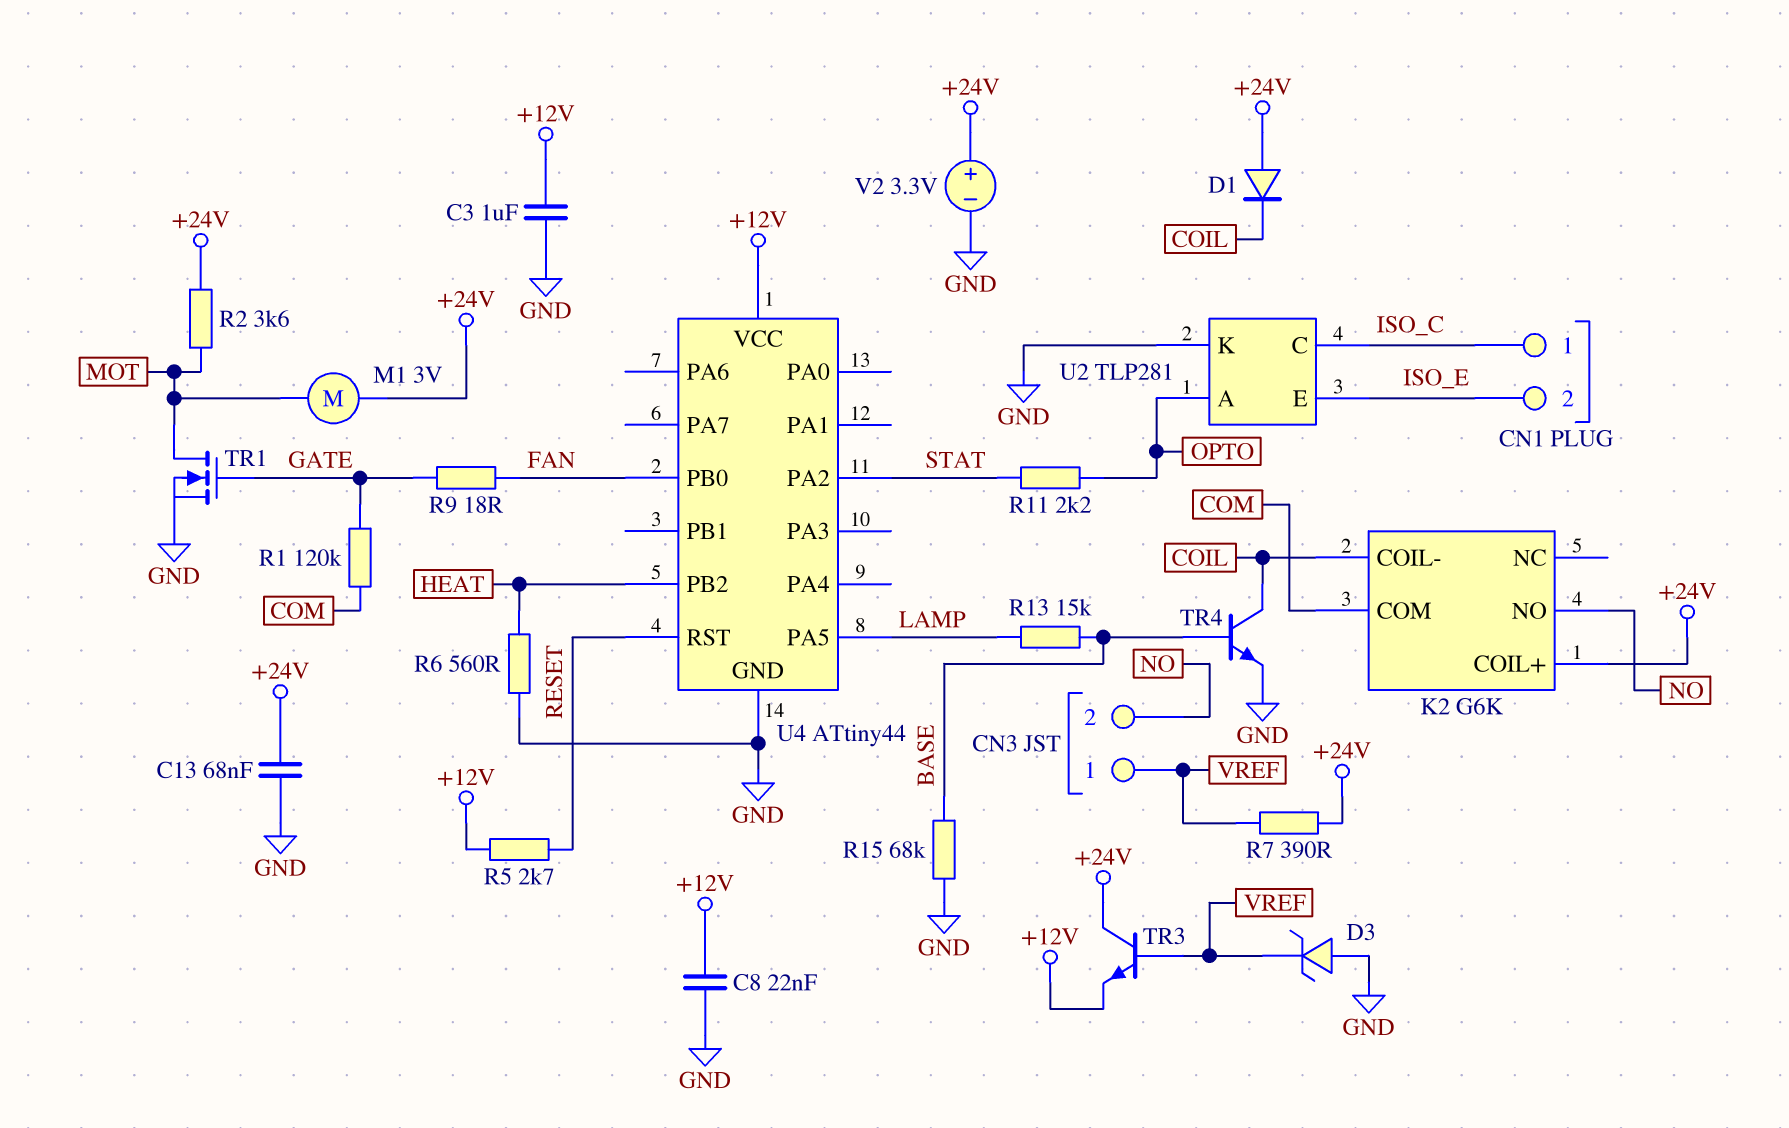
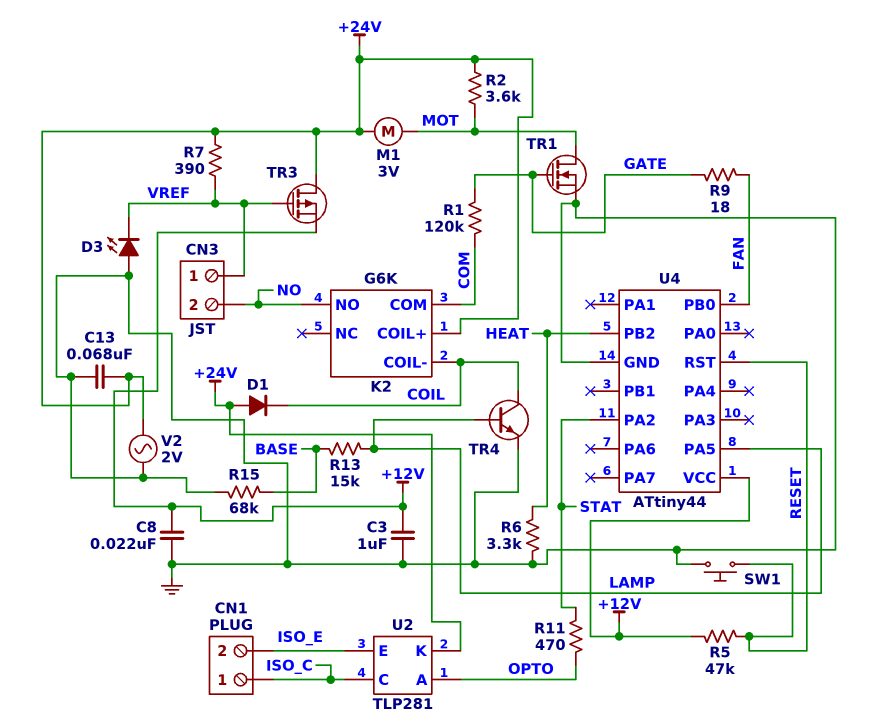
D3: zener (A GND, K VREF) -> LED (A GND, K VREF)
R5: 2.7k (+12V, RESET) -> 47k (+12V, RESET)
R6: 560 (GND, HEAT) -> 3.3k (GND, HEAT)
R11: 2.2k (OPTO, STAT) -> 470 (OPTO, STAT)
SW1: none -> button (GND, RESET)
TR3: NPN (B VREF, C +24V, E +12V) -> PMOS (G VREF, D +24V, S +12V)
TR4: NPN (B BASE, C COIL, E GND) -> NPN (B LAMP, C COIL, E GND)
U2 pin K: GND -> +24V
V2: 3.3V (plus +24V, minus GND) -> AC 2V (+24V, GND)

